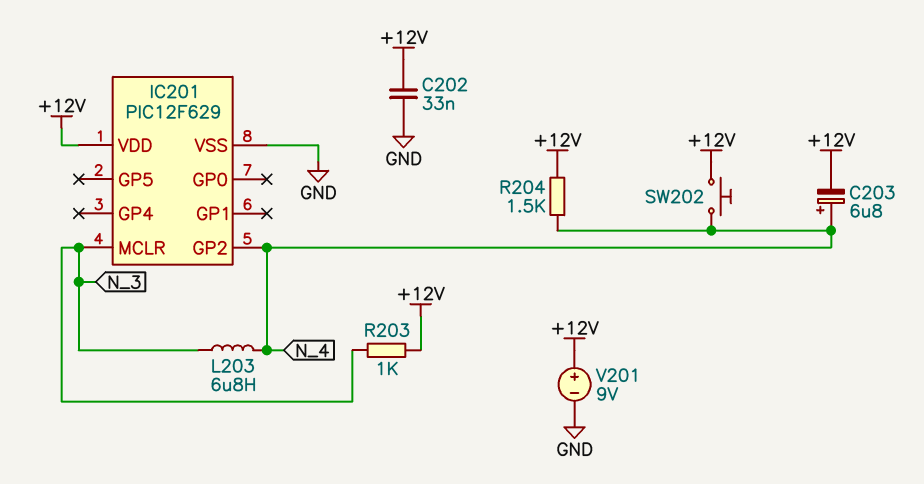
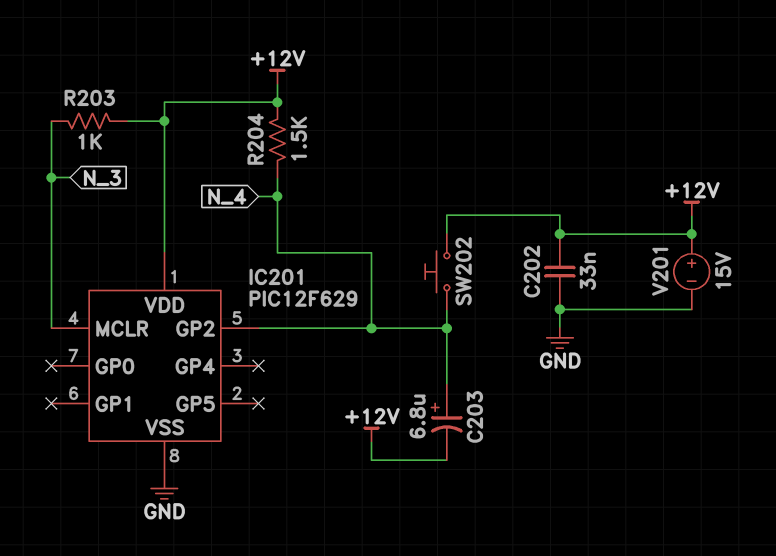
L203: 6.8uH (N_3, N_4) -> none
V201: 9V (plus +12V, minus GND) -> 15V (plus +12V, minus GND)

